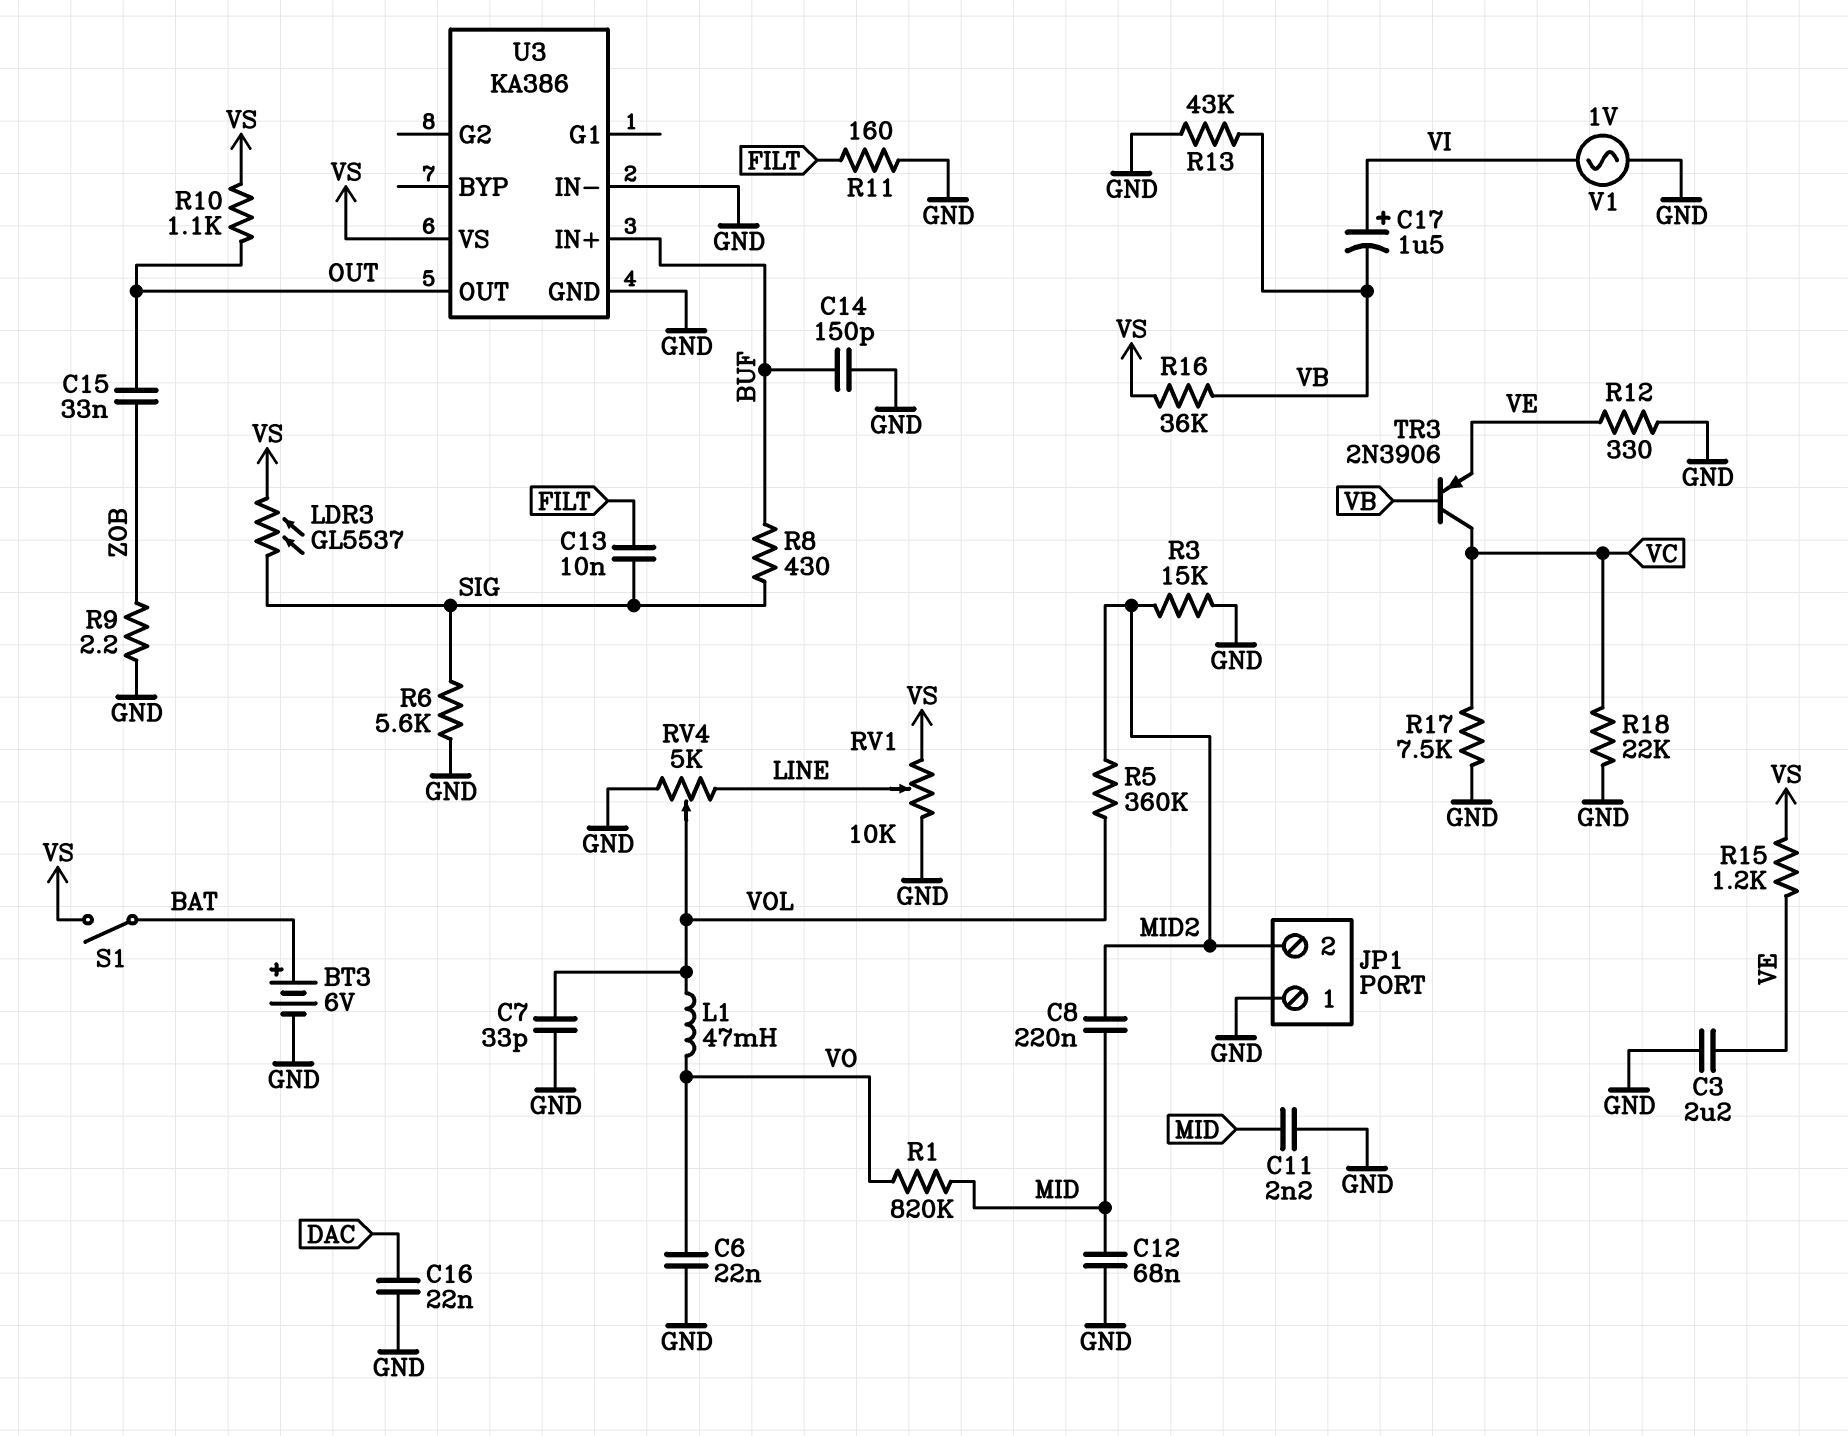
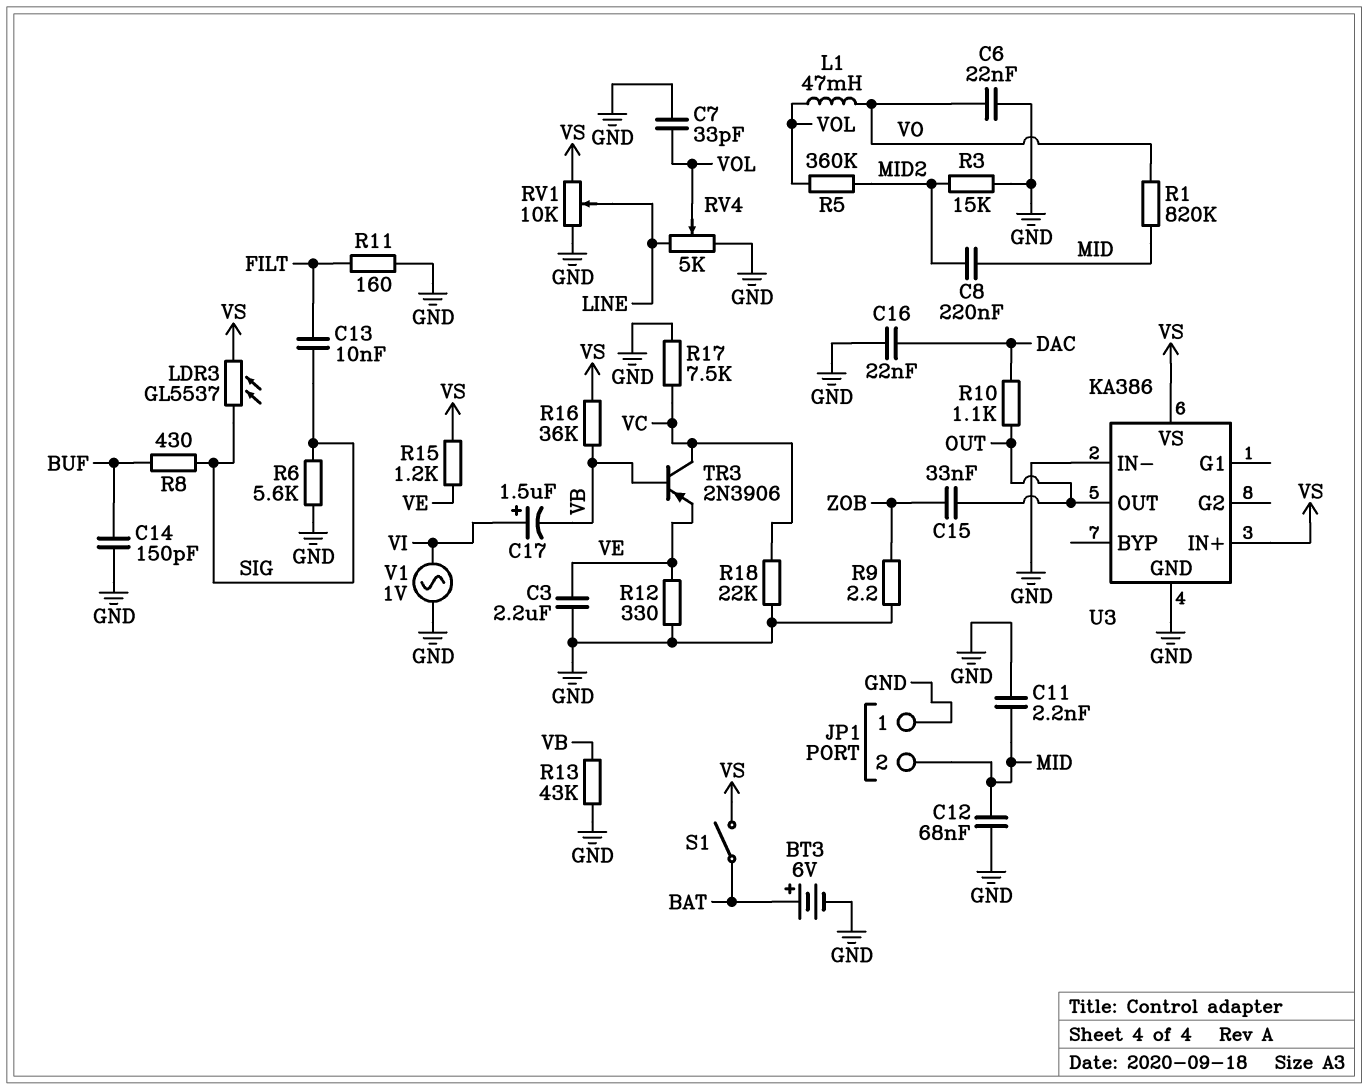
JP1 pin 2: MID2 -> MID
R10: 1.1k (OUT, VS) -> 1.1k (DAC, OUT)
U3 pin IN+: BUF -> VS

